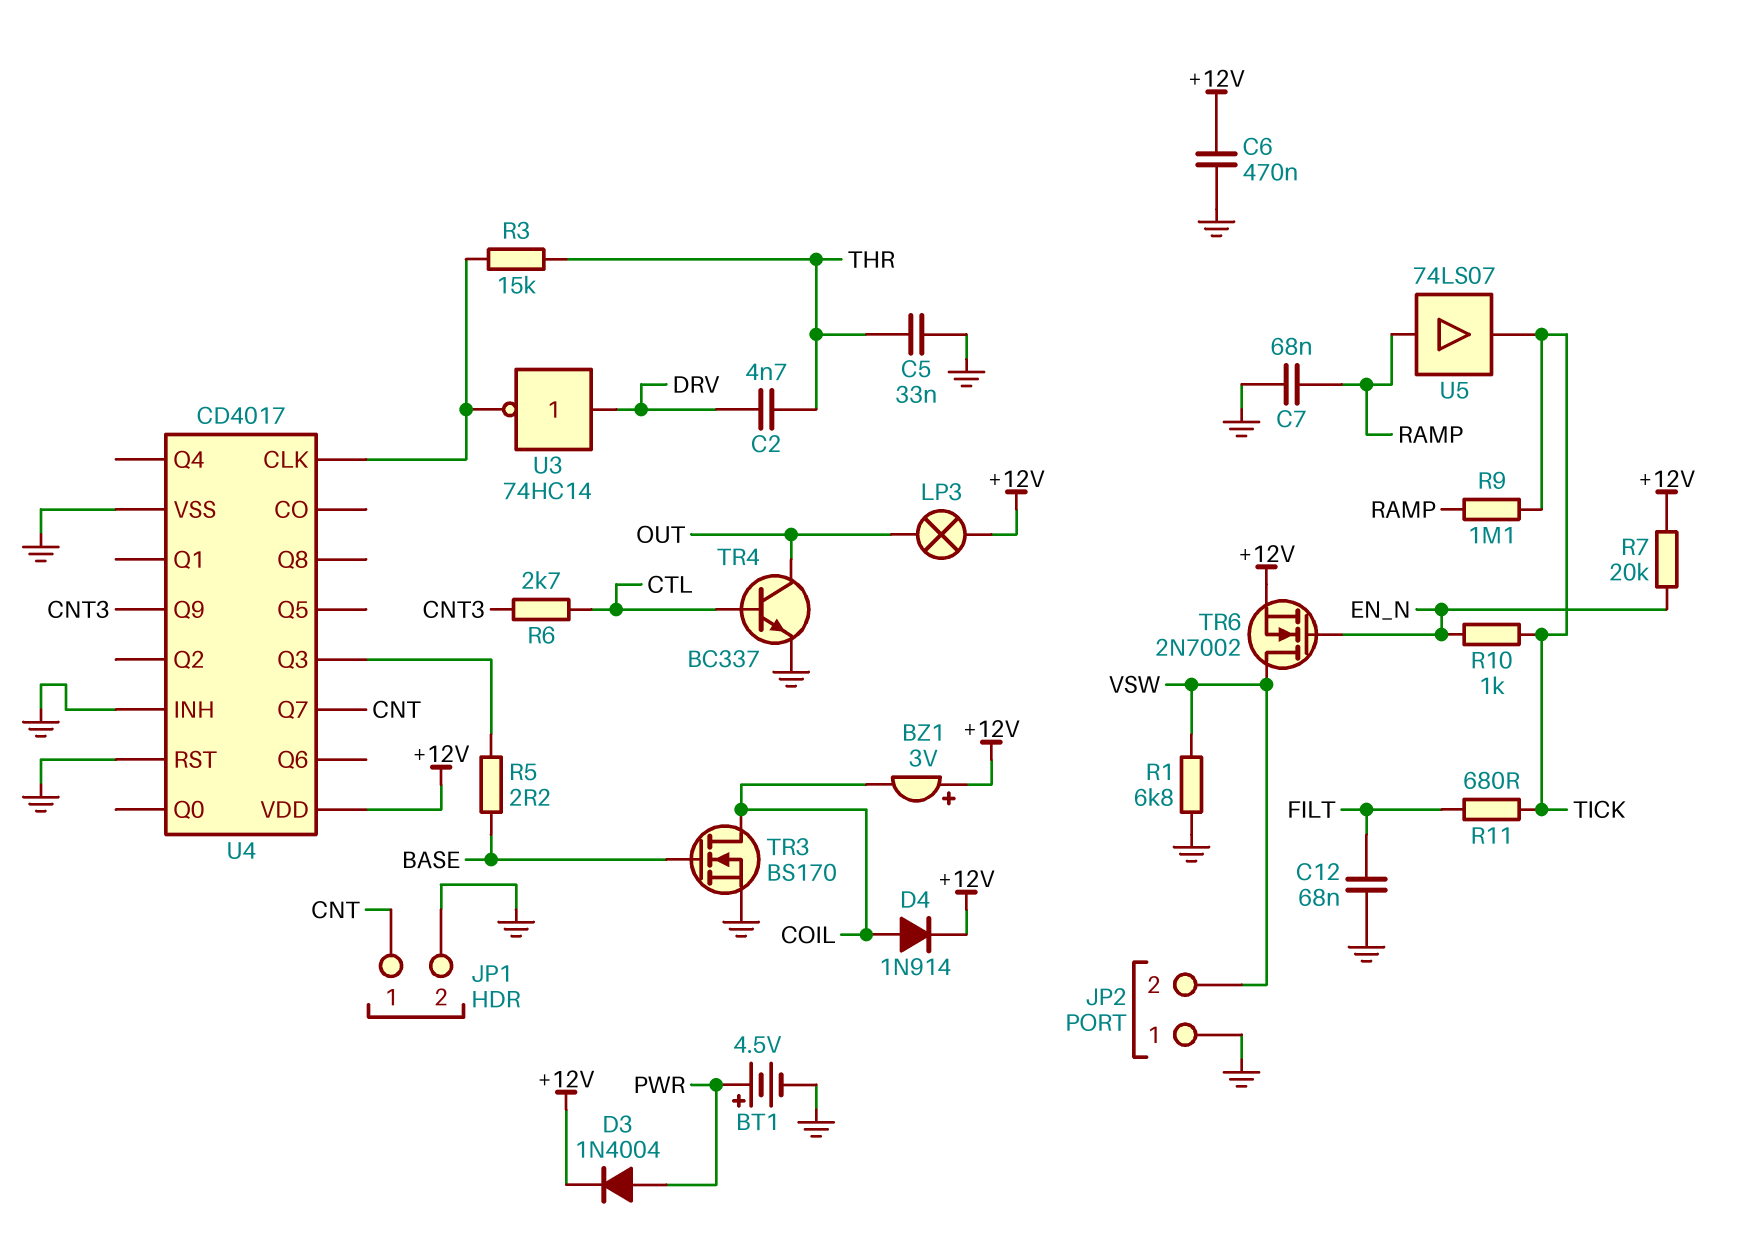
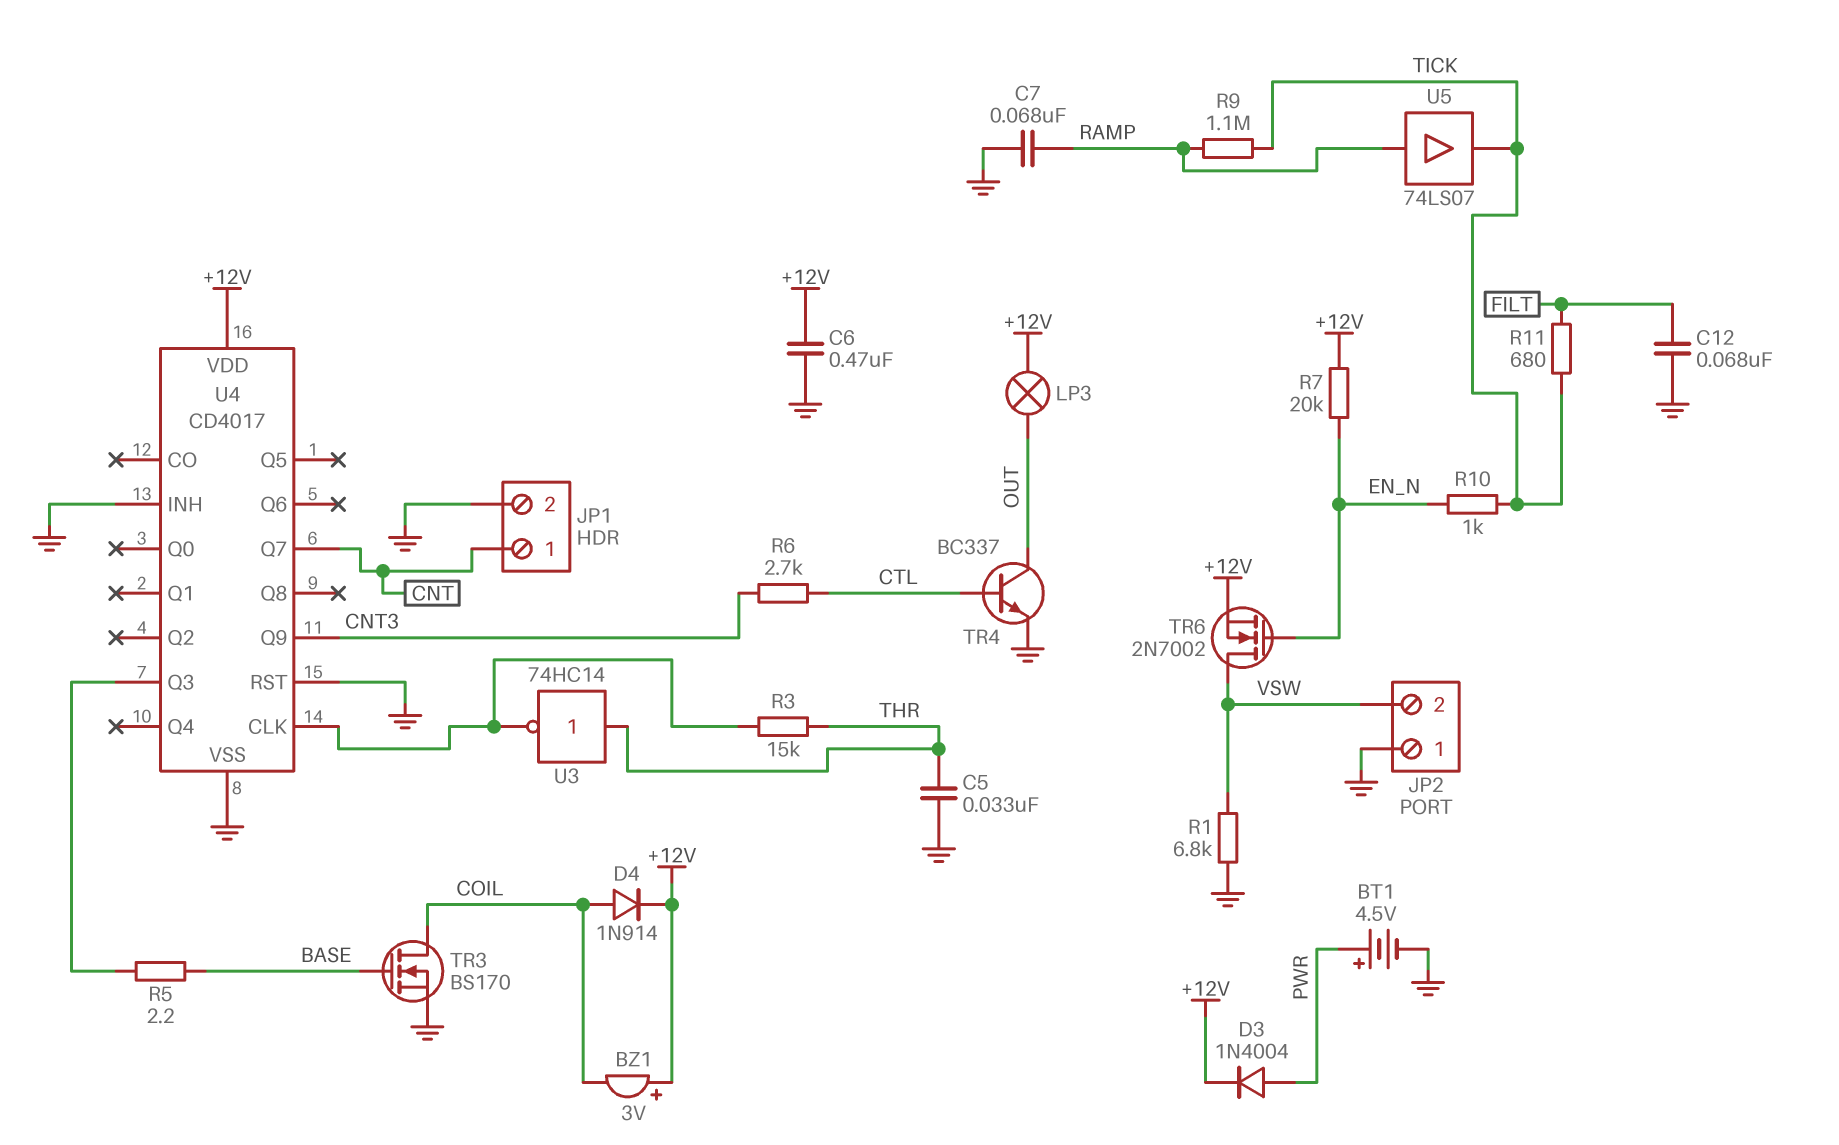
C2: 4.7nF (DRV, THR) -> none
U3: NOT 74HC14 (in DRV, out U4/CLK) -> NOT 74HC14 (in THR, out U4/CLK)

